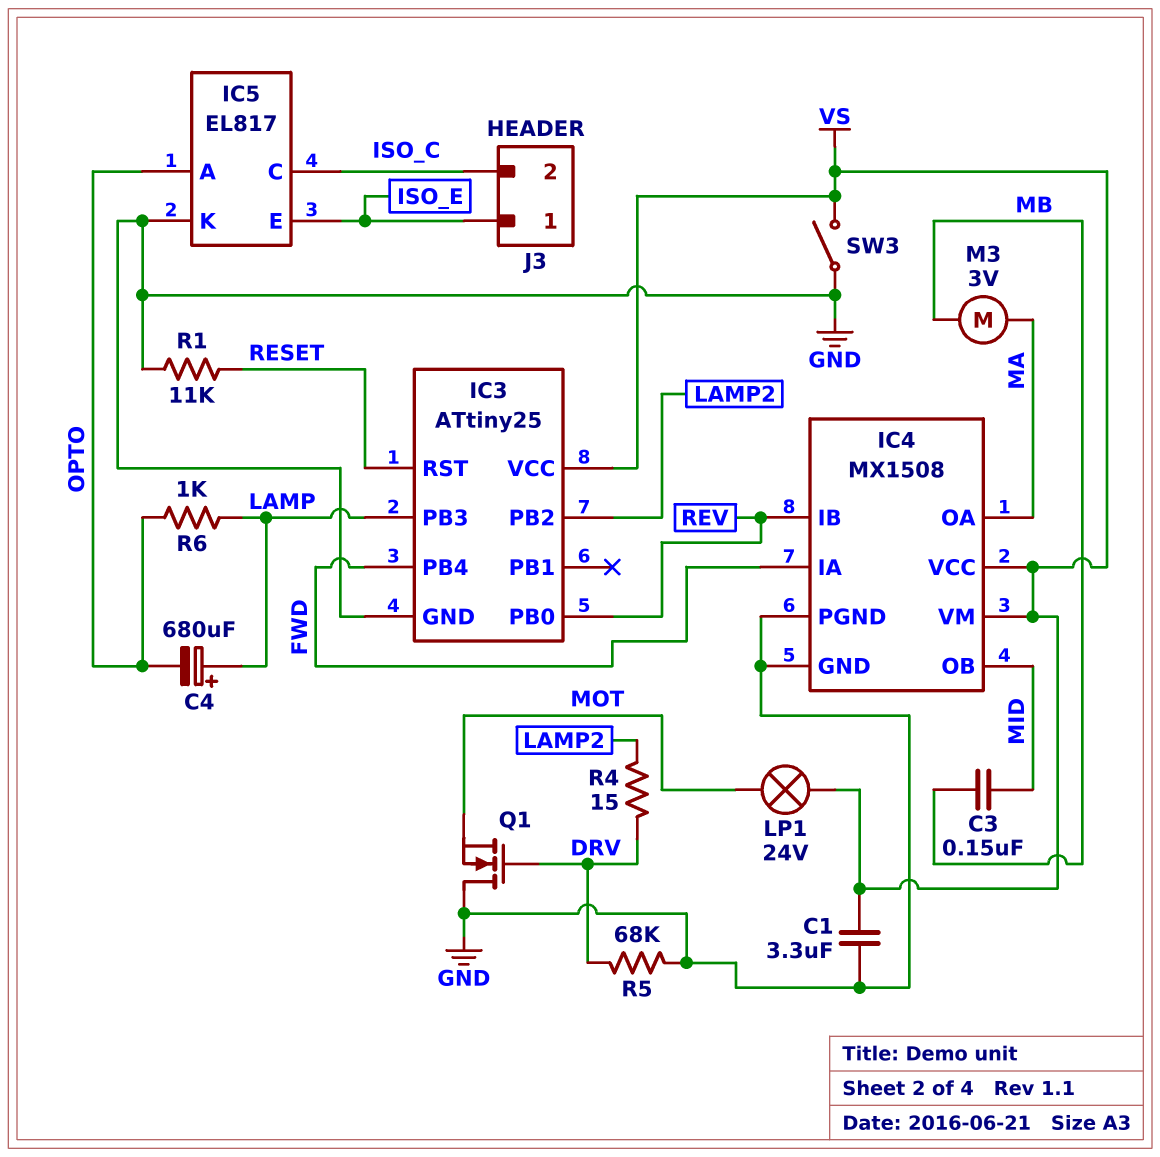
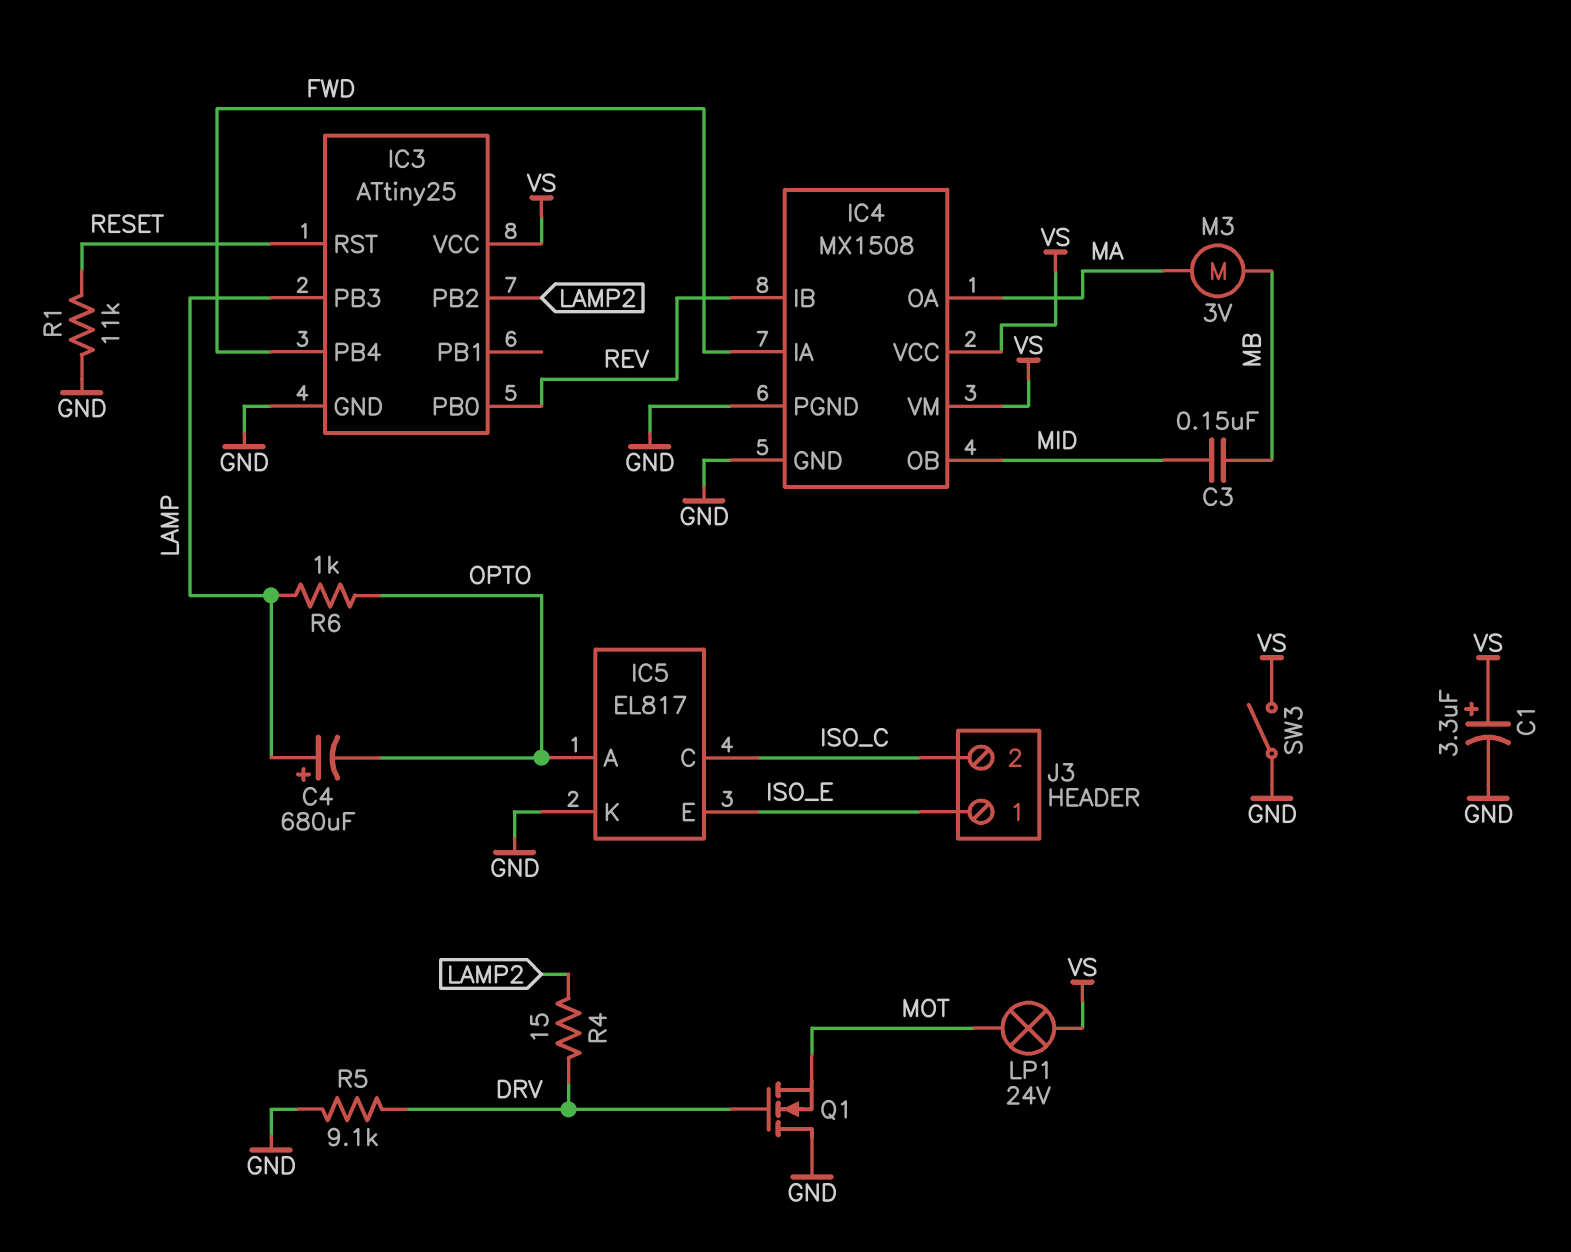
C1: 3.3uF (GND, VS) -> 3.3uF (plus VS, minus GND)
R5: 68k (DRV, GND) -> 9.1k (DRV, GND)

